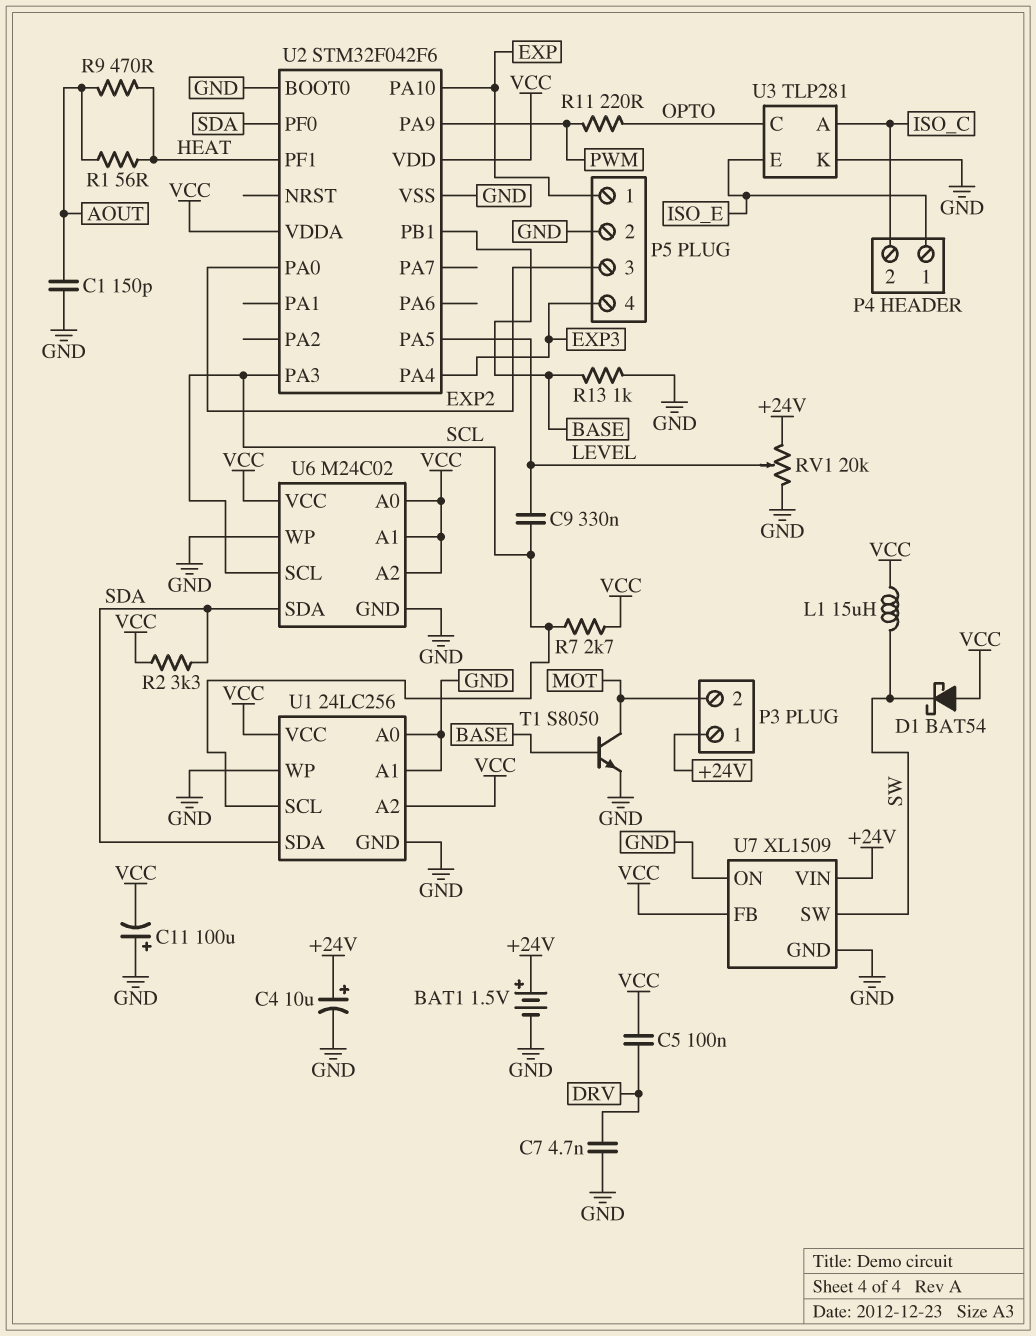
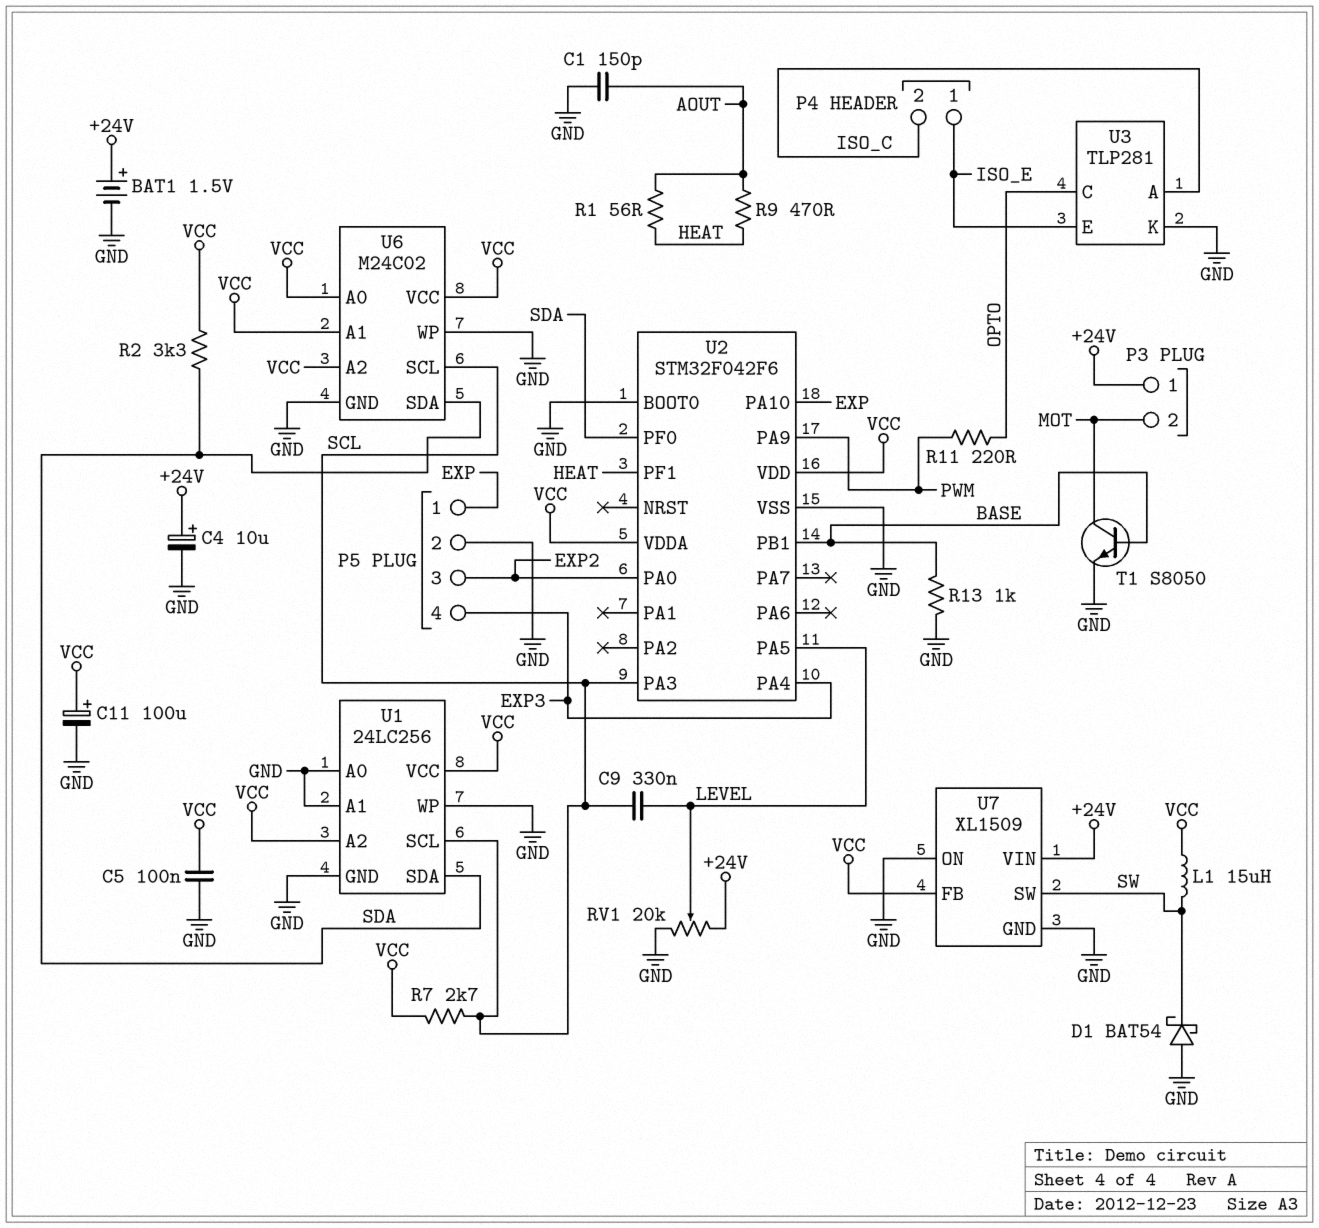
C5: 100nF (DRV, VCC) -> 100nF (GND, VCC)
C7: 4.7nF (DRV, GND) -> none
C11: 100uF (plus GND, minus VCC) -> 100uF (plus VCC, minus GND)
D1: schottky BAT54 (A VCC, K SW) -> schottky BAT54 (A GND, K SW)

